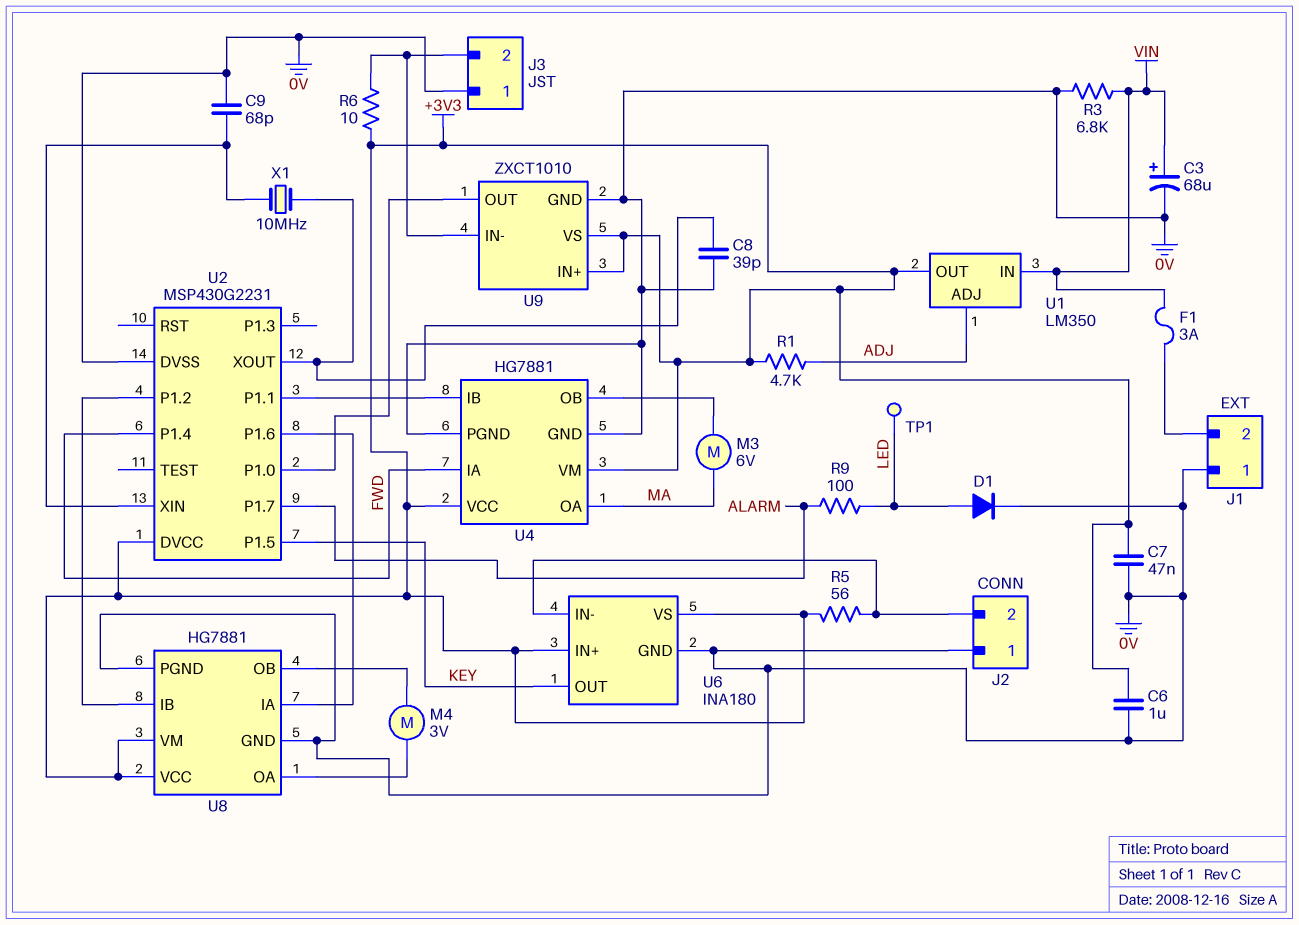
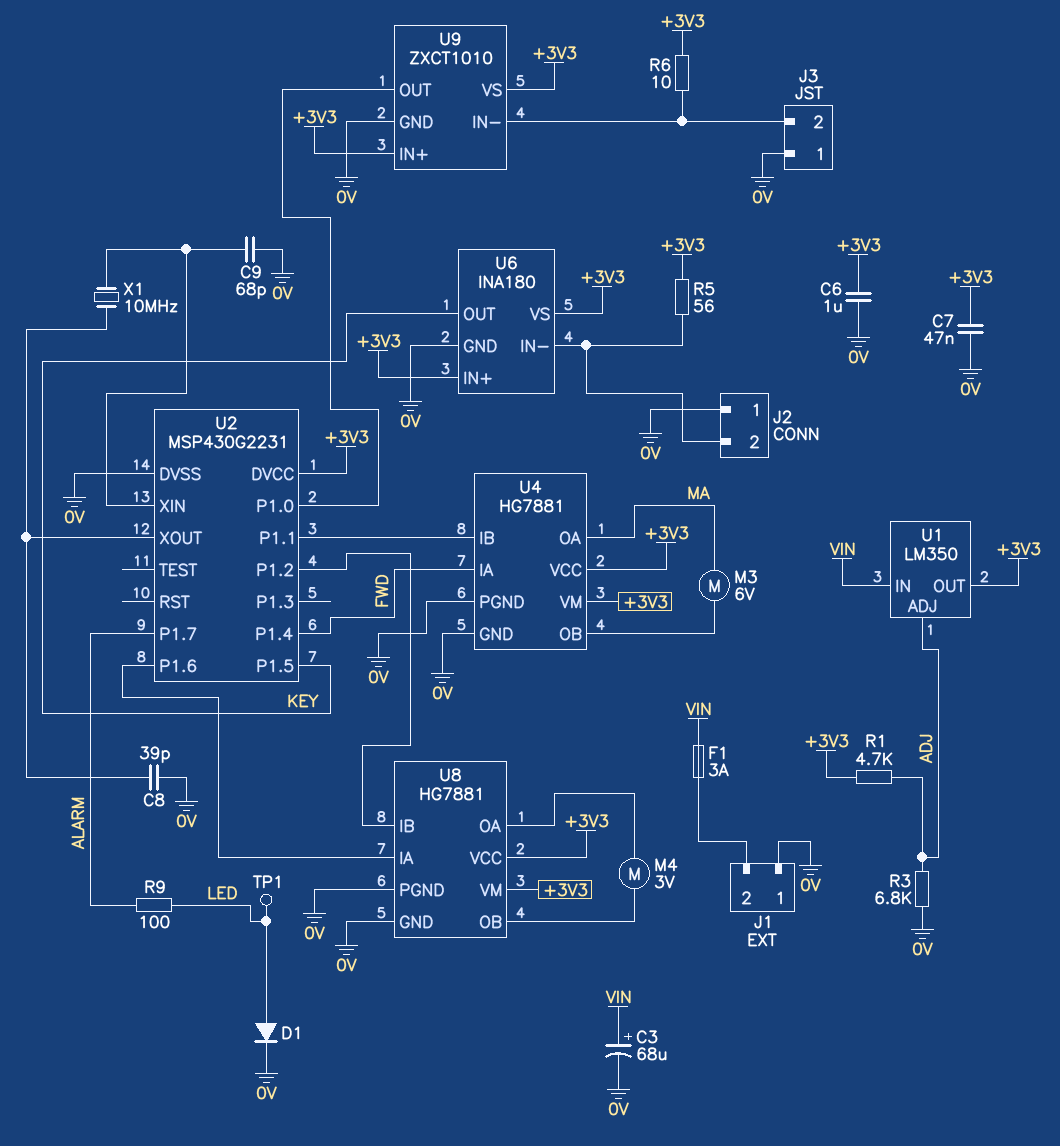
R3: 6.8k (0V, VIN) -> 6.8k (0V, ADJ)

